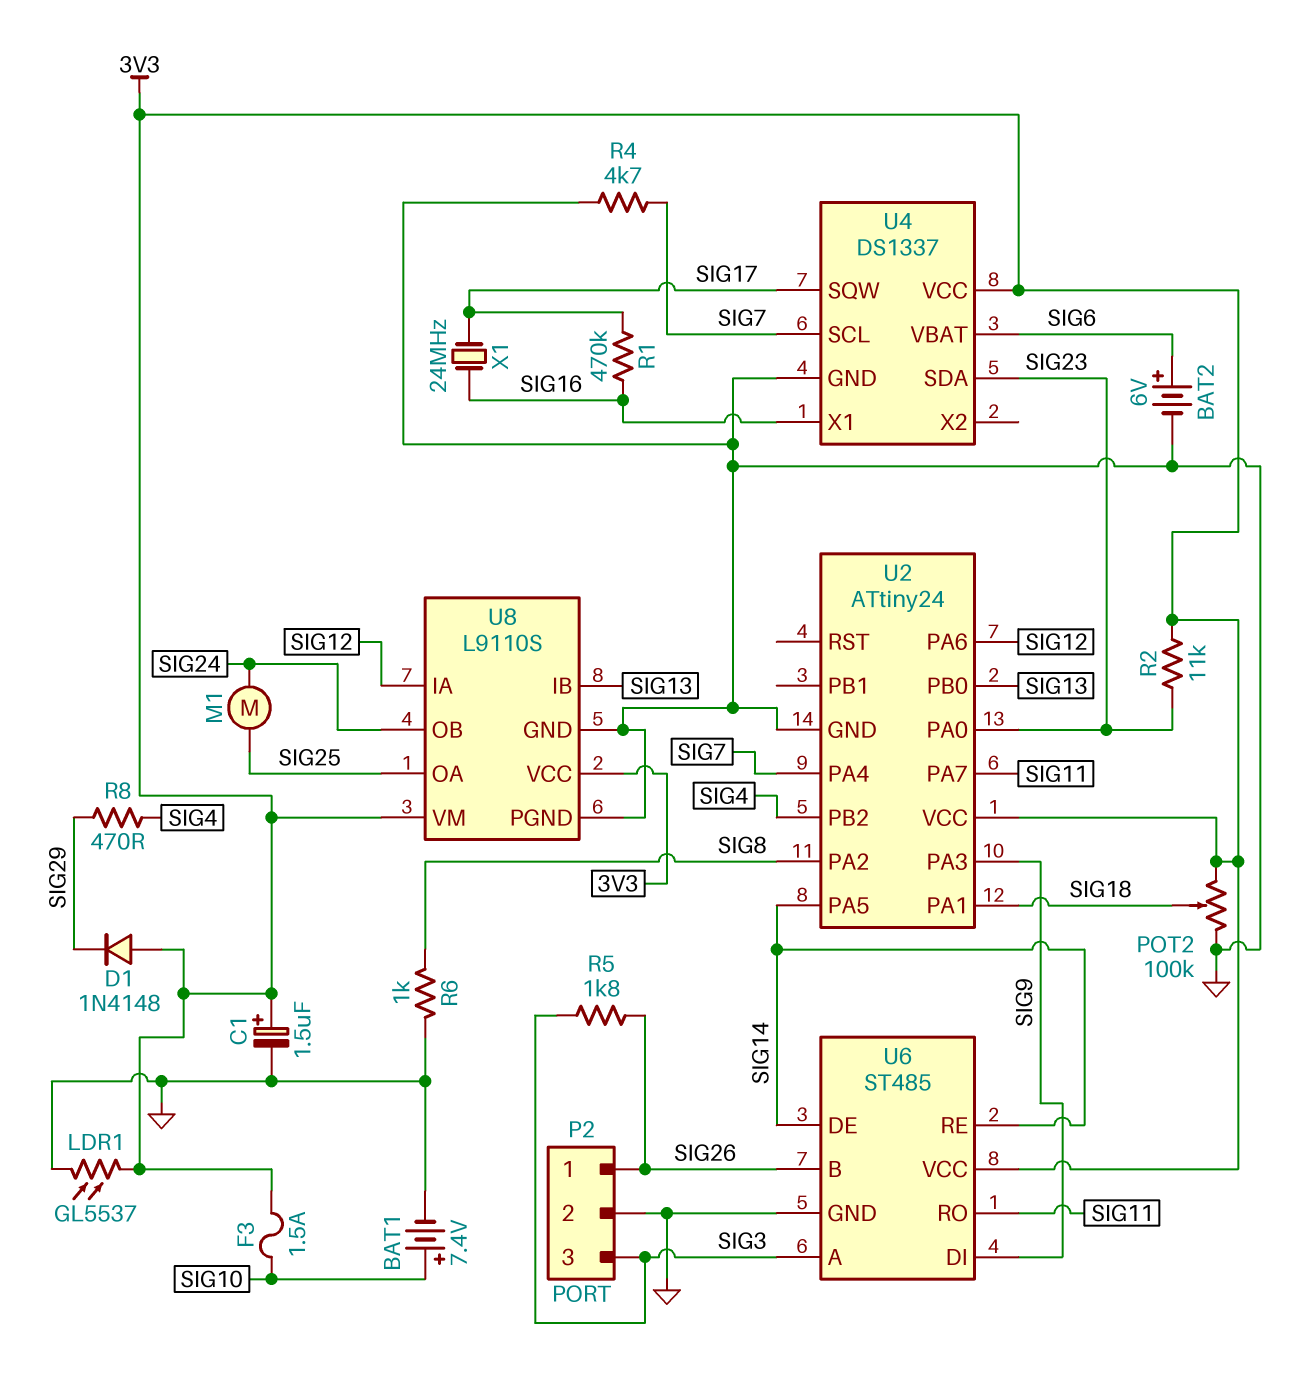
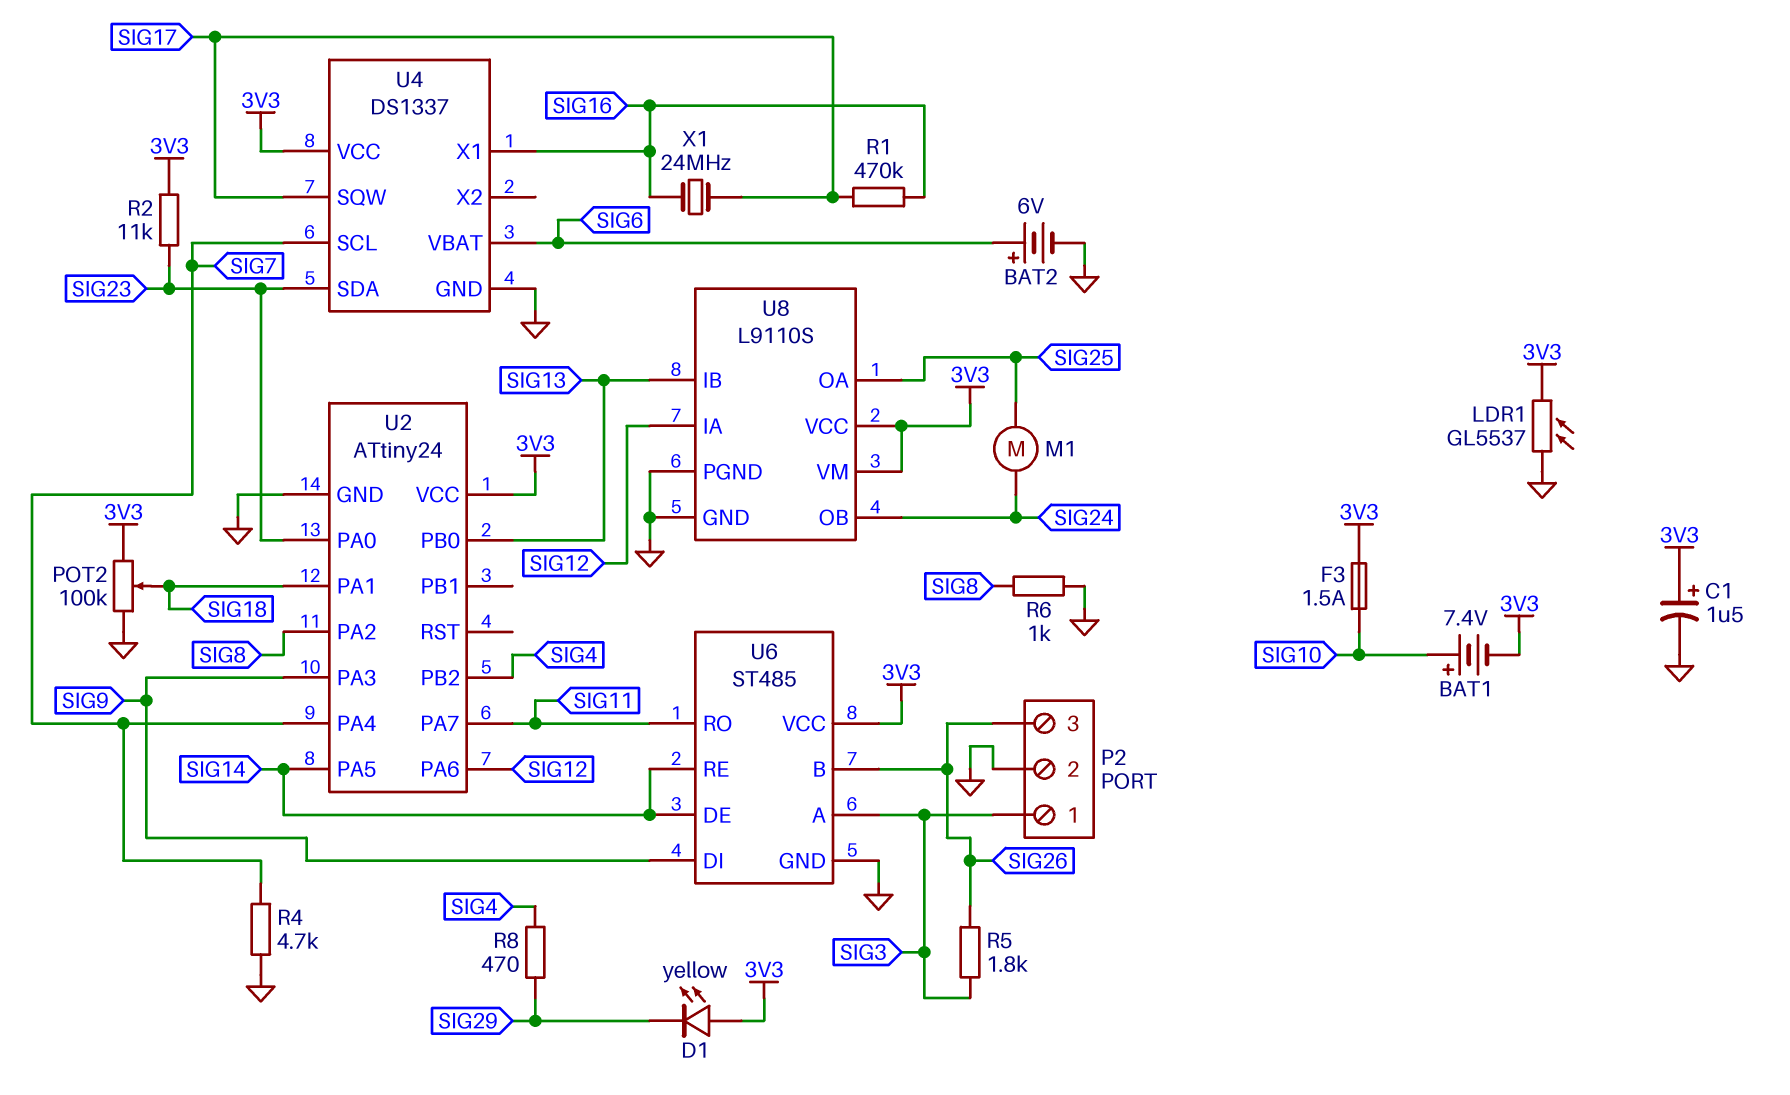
BAT1: 7.4V (plus SIG10, minus GND) -> 7.4V (plus SIG10, minus 3V3)
D1: diode 1N4148 (A 3V3, K SIG29) -> LED yellow (A 3V3, K SIG29)
P2 pin 1: SIG26 -> SIG3
P2 pin 3: SIG3 -> SIG26

